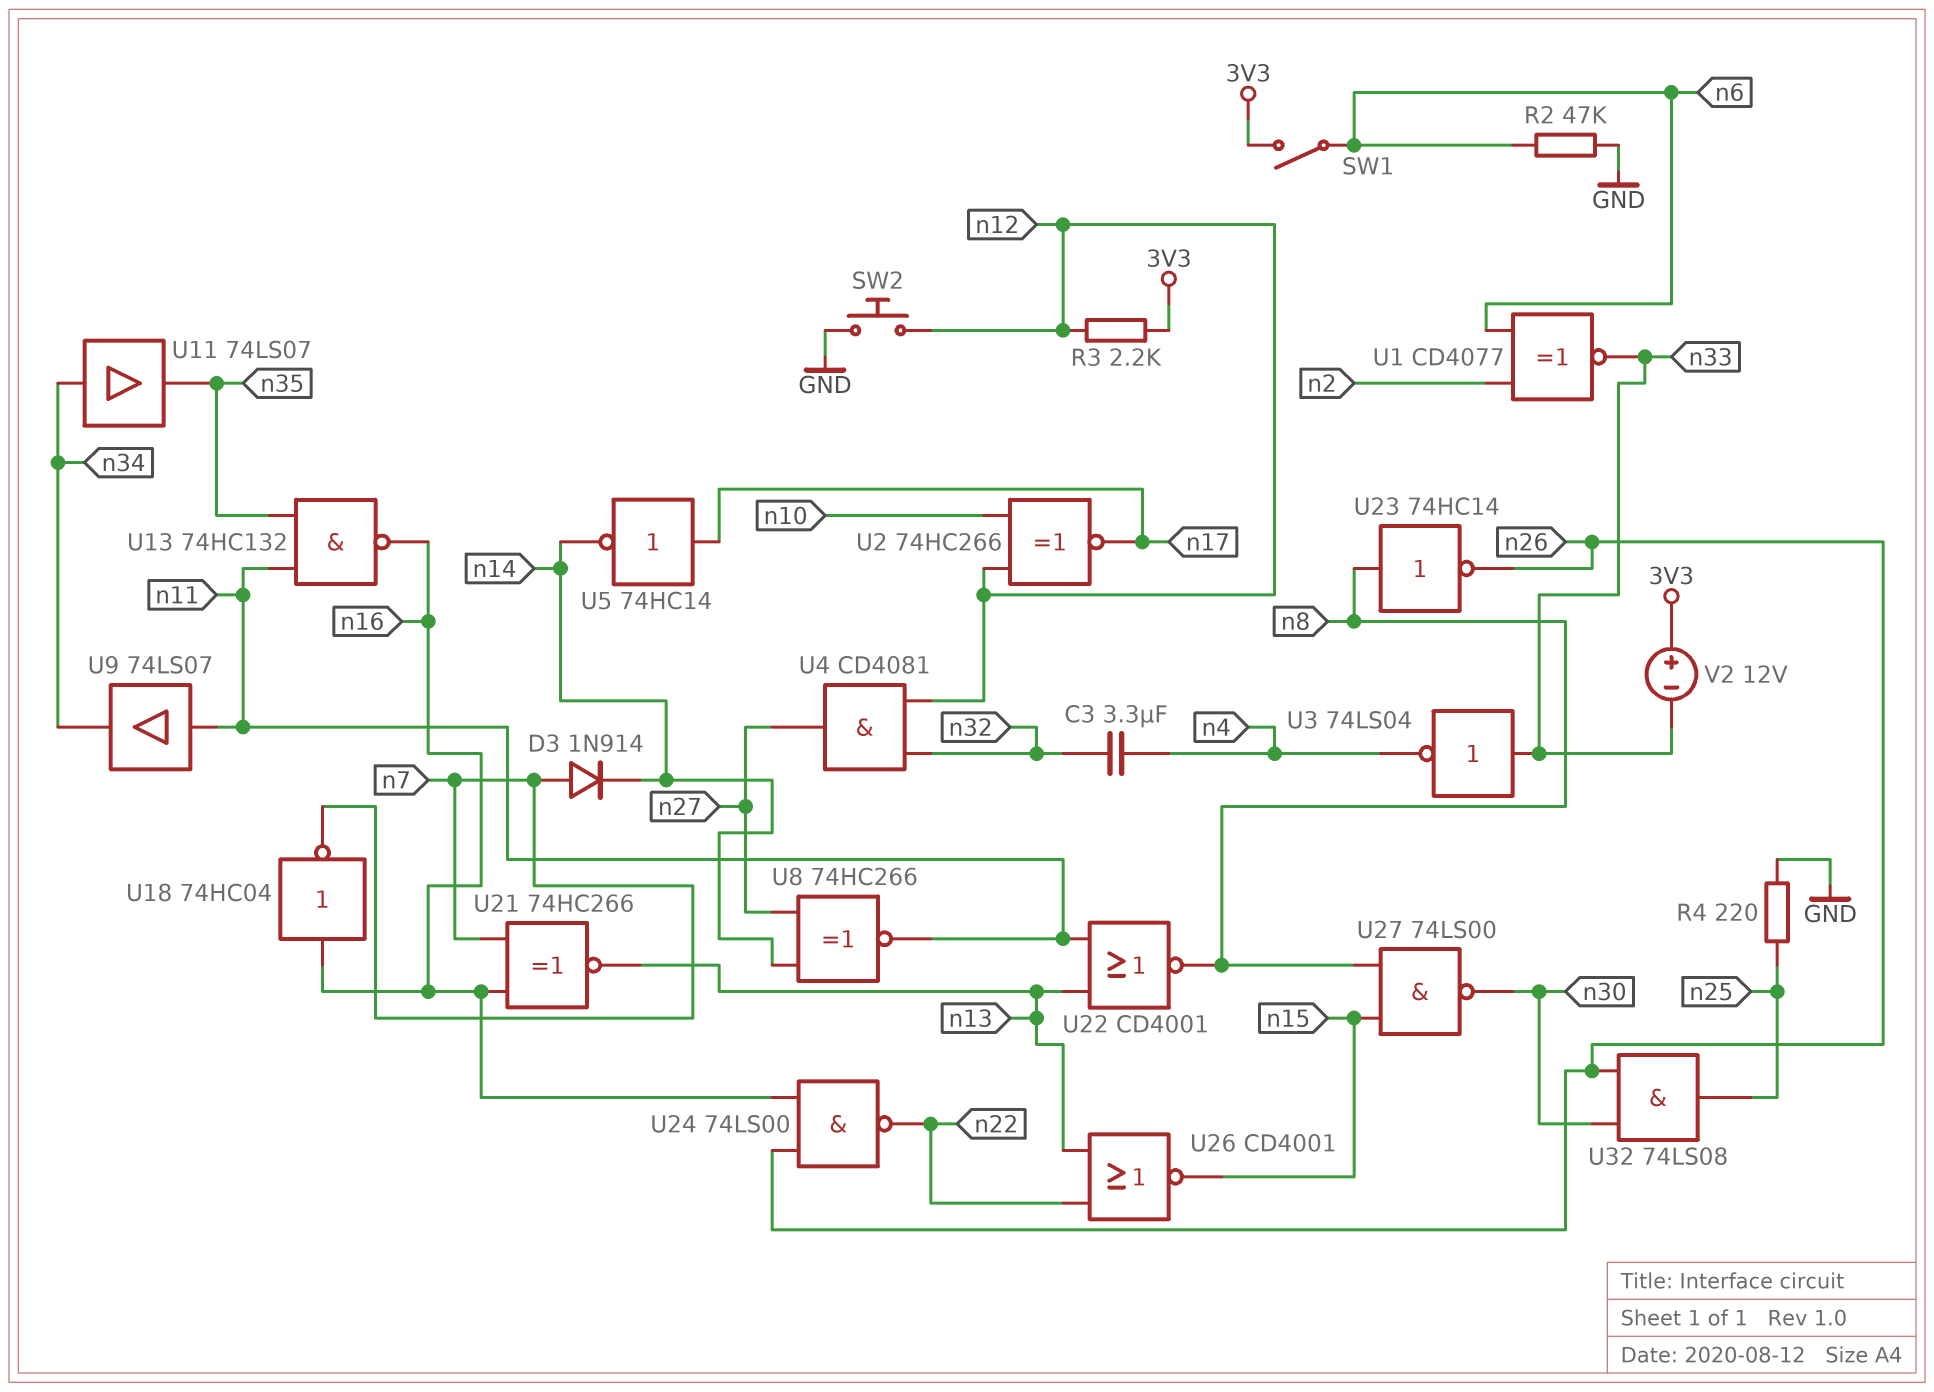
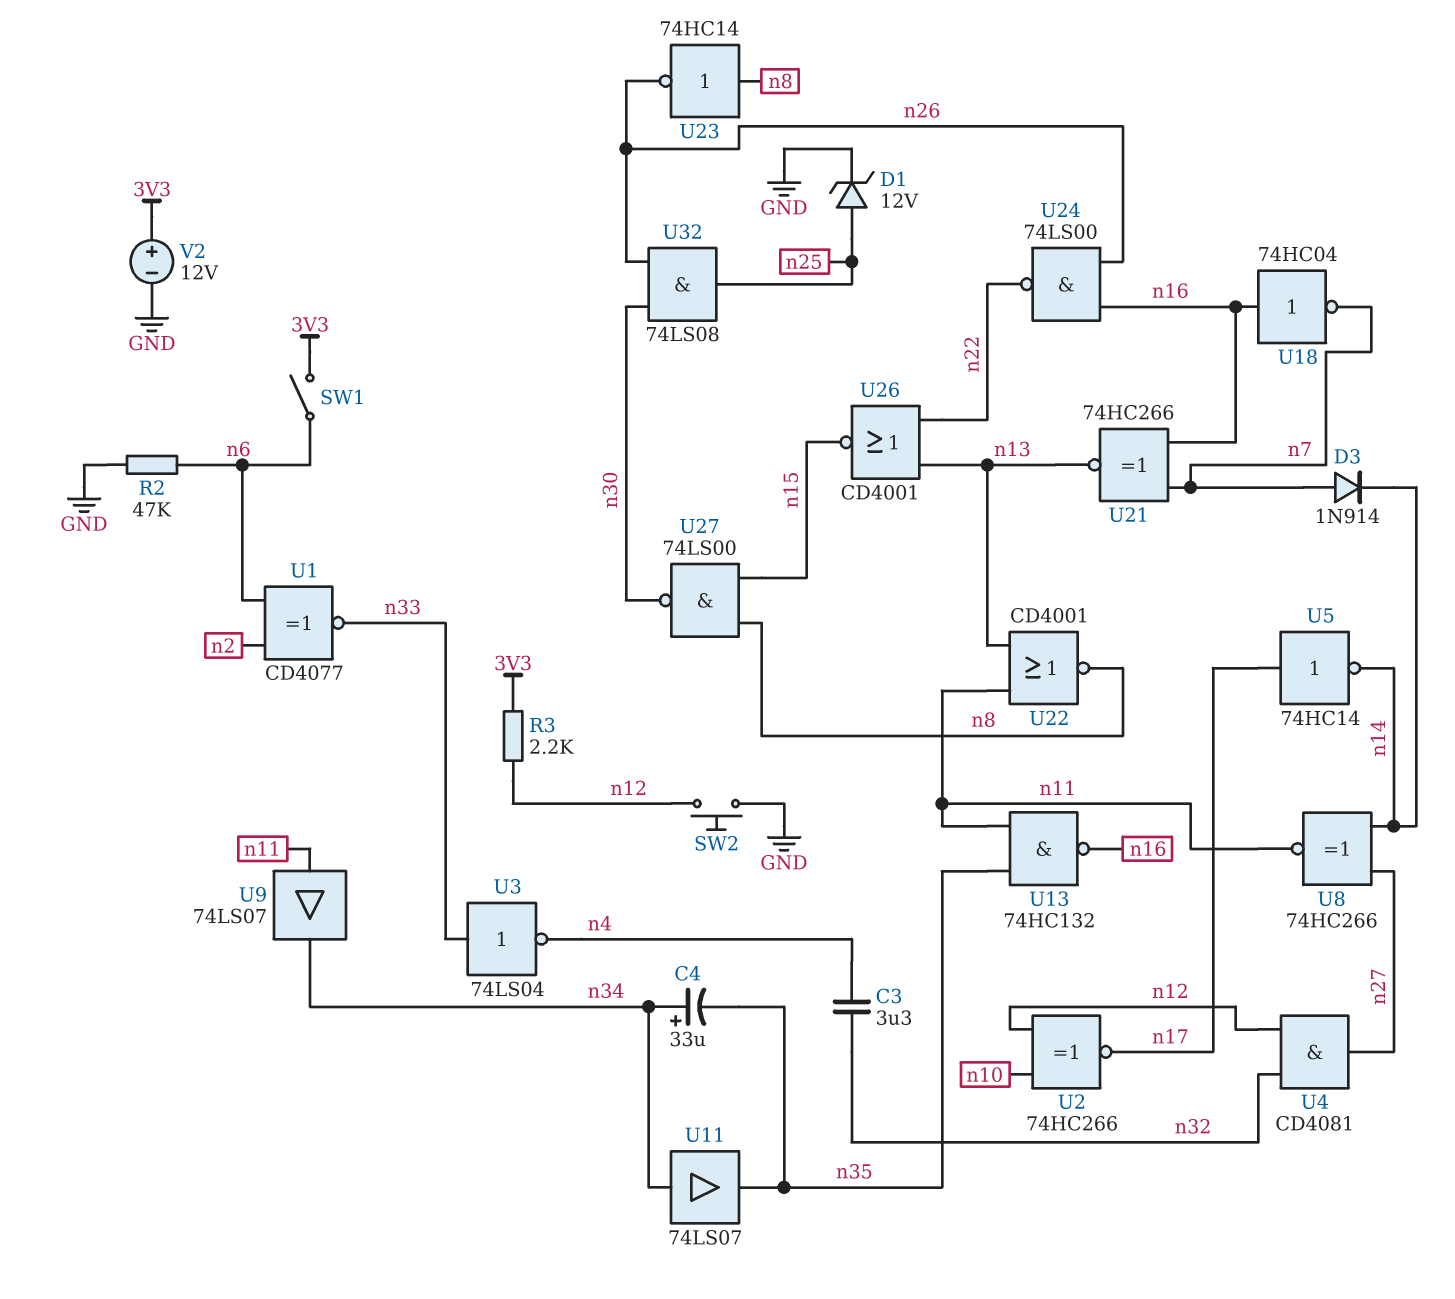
C4: none -> 33uF (plus n34, minus n35)
D1: none -> zener 12V (A n25, K GND)
R4: 220 (GND, n25) -> none
V2: 12V (plus 3V3, minus n33) -> 12V (plus 3V3, minus GND)

